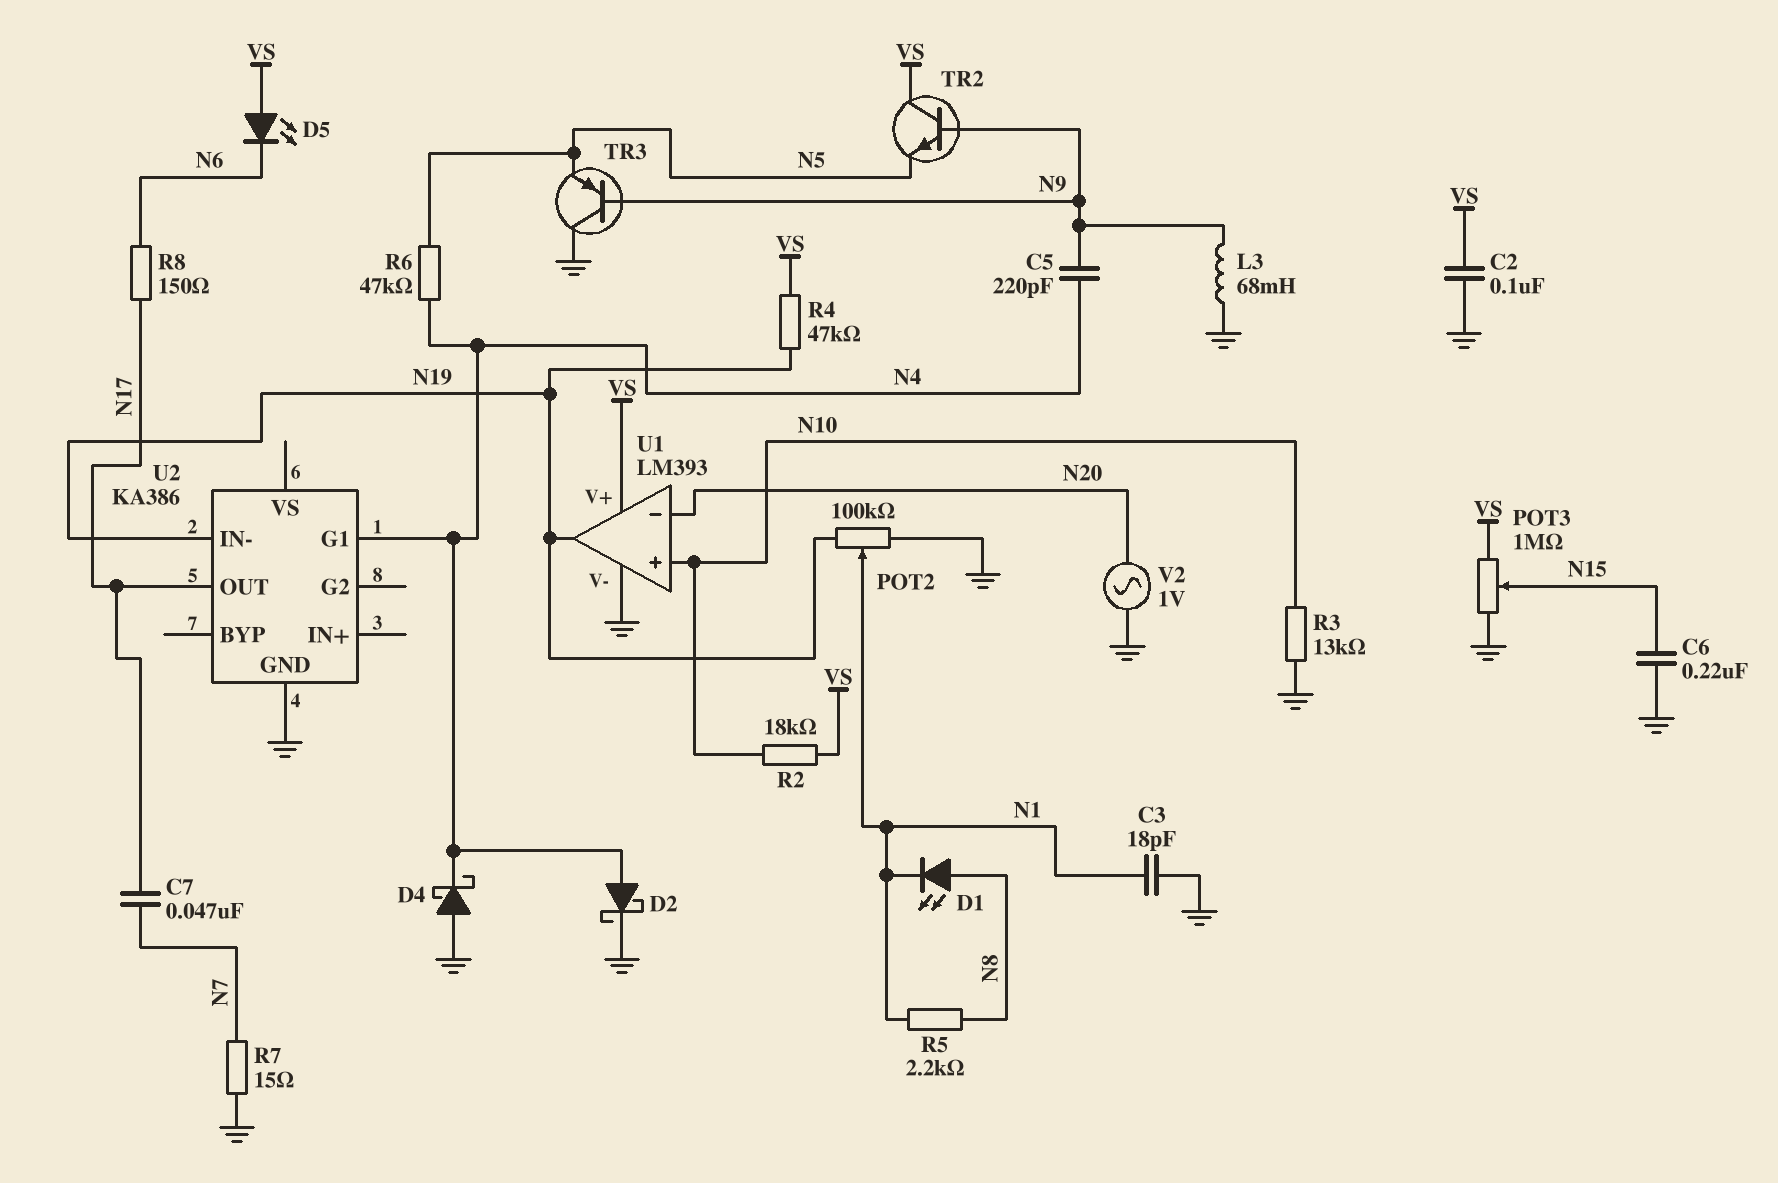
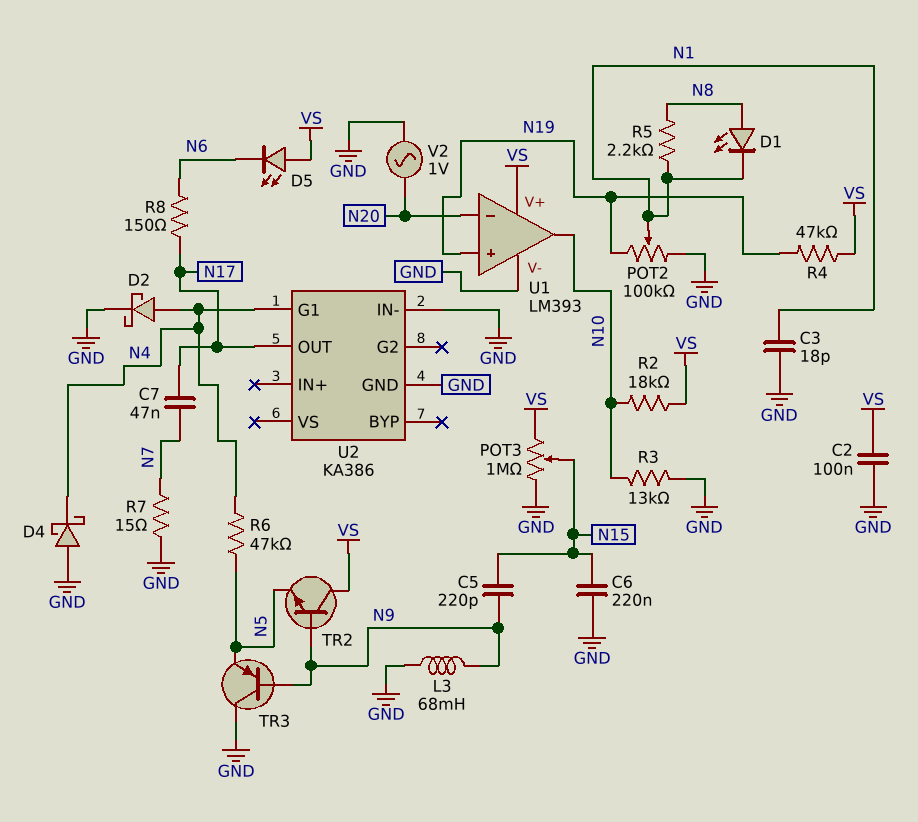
C5: 220pF (N4, N9) -> 220pF (N9, N15)
U1 pin in+: N10 -> N19
U1 pin out: N19 -> N10
U2 pin IN-: N19 -> GND

